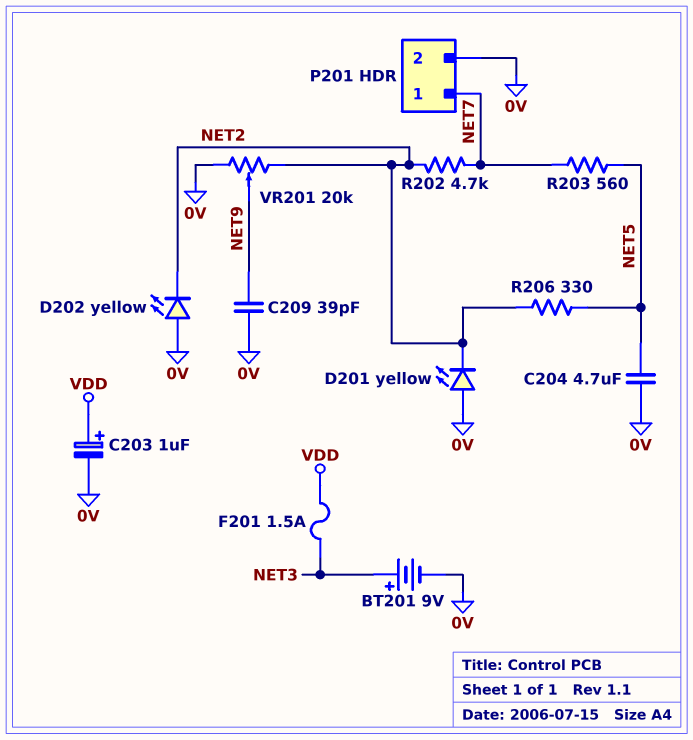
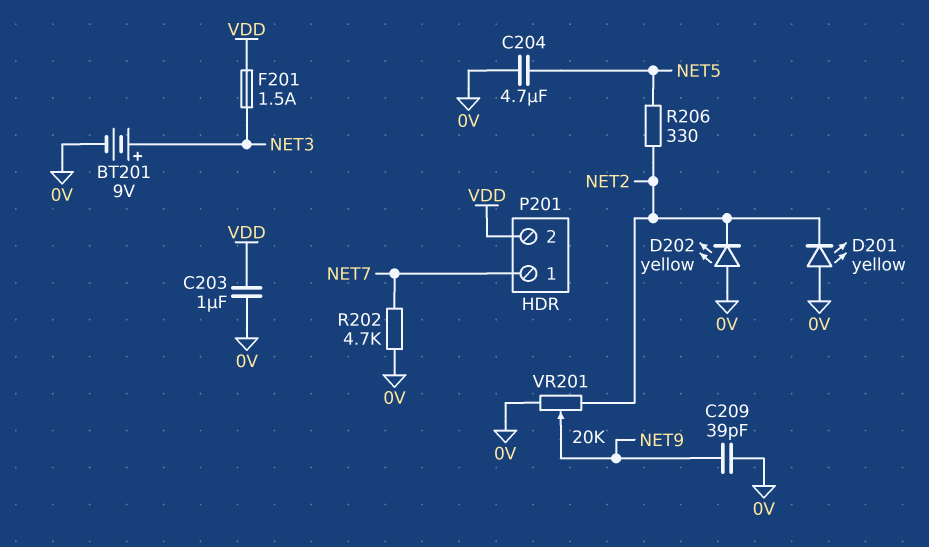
C203: 1uF (plus VDD, minus 0V) -> 1uF (0V, VDD)
P201 pin 2: 0V -> VDD
R202: 4.7k (NET2, NET7) -> 4.7k (0V, NET7)
R203: 560 (NET5, NET7) -> none

